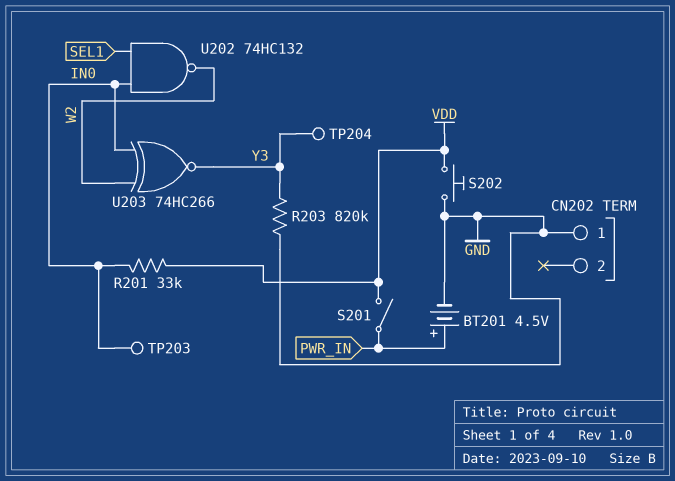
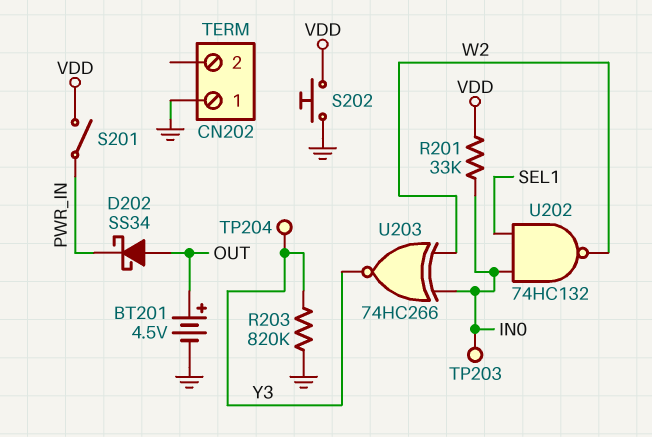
BT201: 4.5V (plus PWR_IN, minus GND) -> 4.5V (plus OUT, minus GND)
D202: none -> schottky SS34 (A OUT, K PWR_IN)

